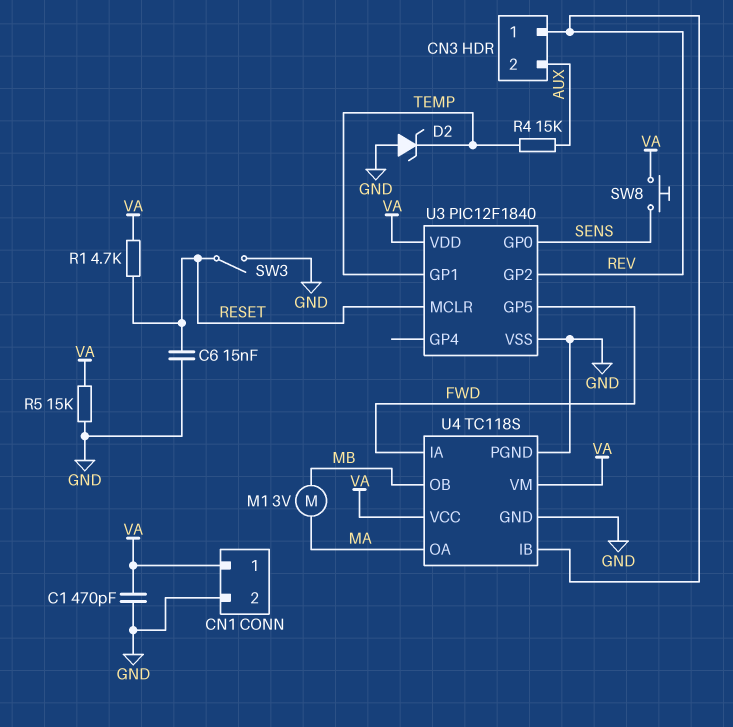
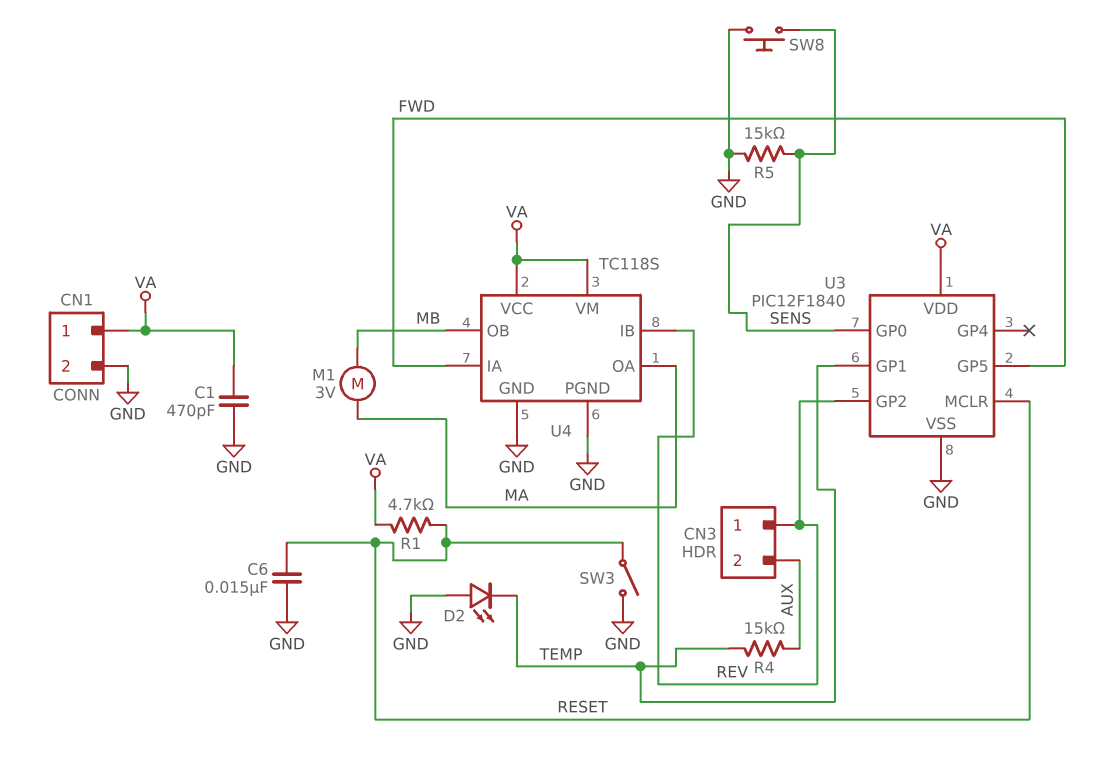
D2: zener (A GND, K TEMP) -> LED (A GND, K TEMP)
R5: 15k (GND, VA) -> 15k (GND, SENS)
SW8: button (SENS, VA) -> button (GND, SENS)

